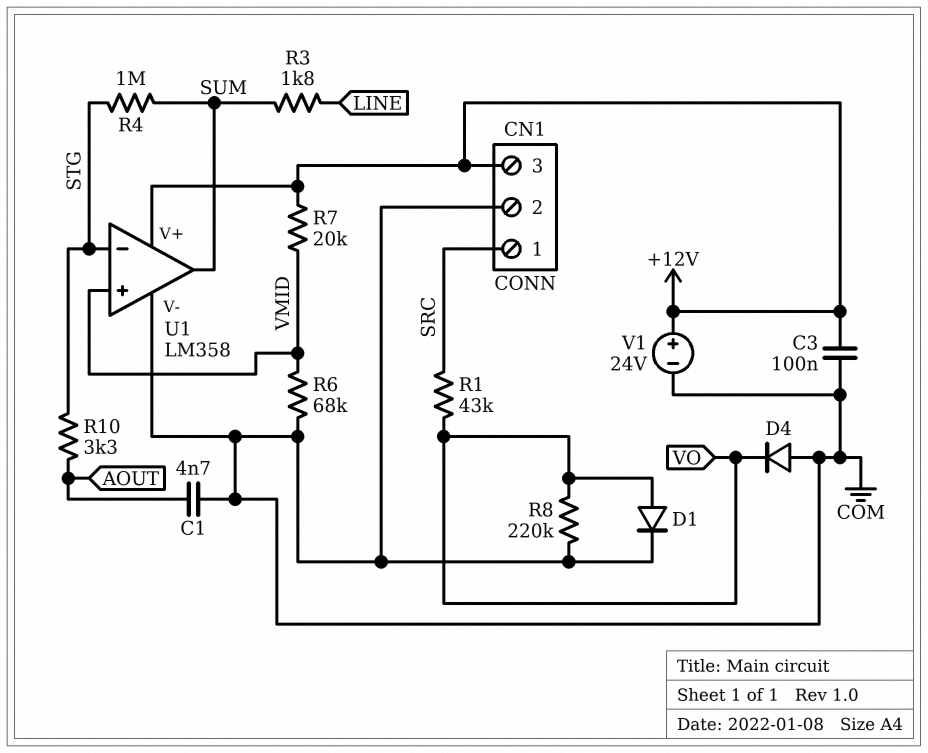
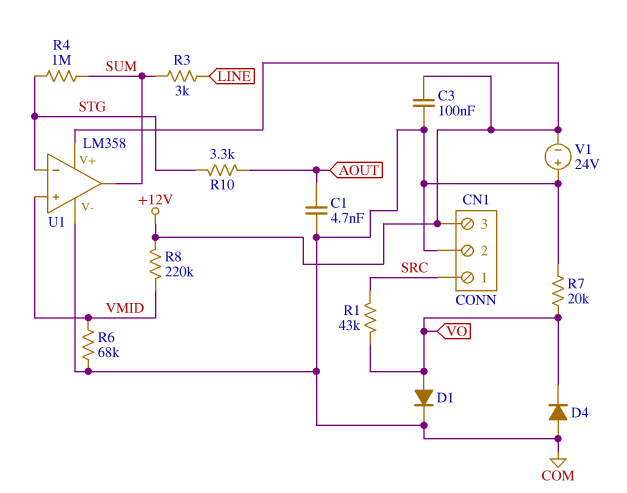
R3: 1.8k (LINE, SUM) -> 3k (LINE, SUM)
R7: 20k (+12V, VMID) -> 20k (COM, VO)
R8: 220k (COM, VO) -> 220k (+12V, VMID)
V1: 24V (plus +12V, minus COM) -> 24V (plus COM, minus +12V)

